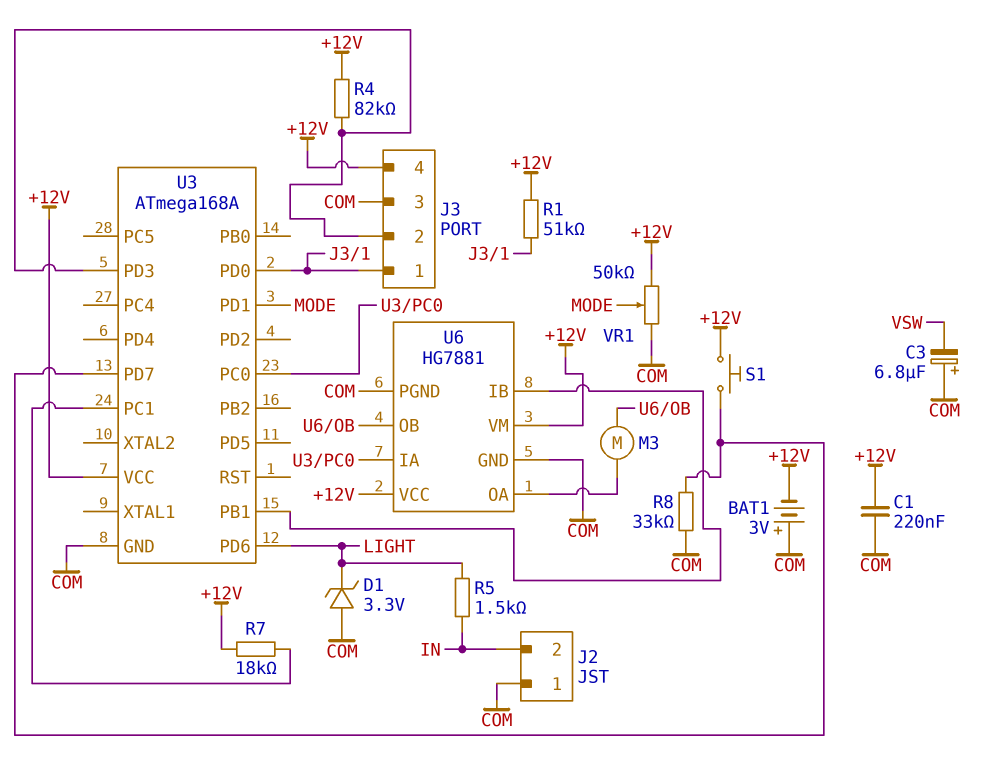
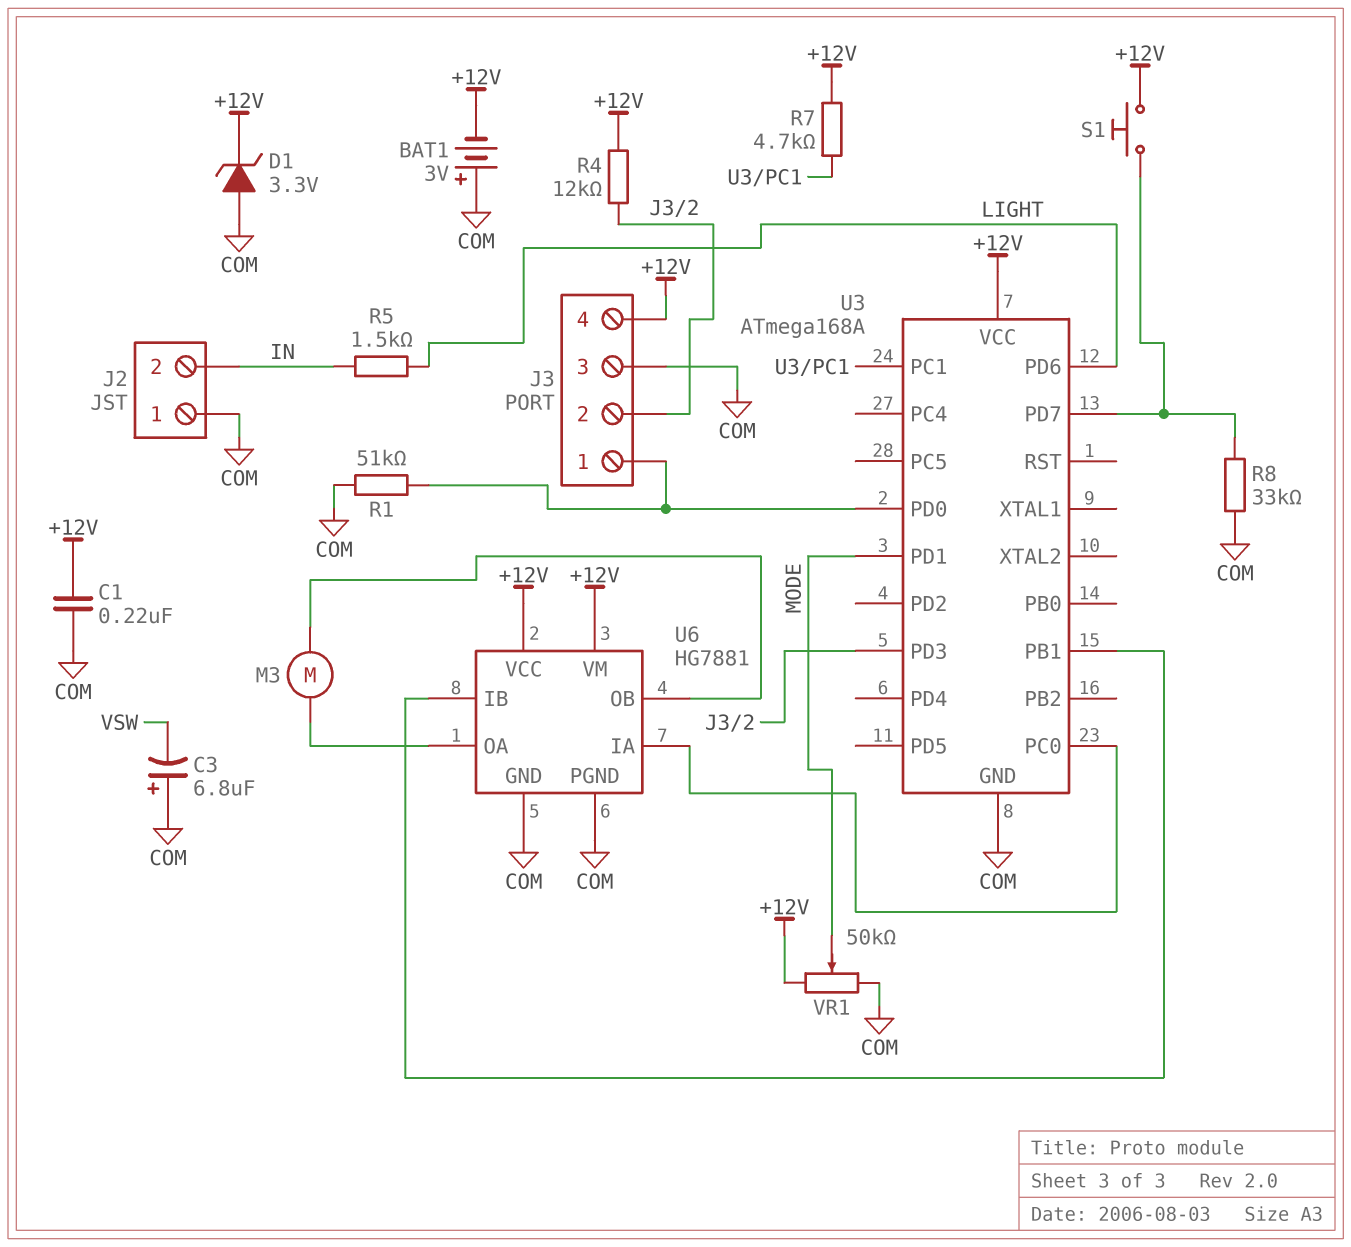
D1: zener 3.3V (A COM, K LIGHT) -> zener 3.3V (A COM, K +12V)
R1: 51k (+12V, J3/1) -> 51k (COM, J3/1)
R4: 82k (+12V, J3/2) -> 12k (+12V, J3/2)
R7: 18k (+12V, U3/PC1) -> 4.7k (+12V, U3/PC1)

